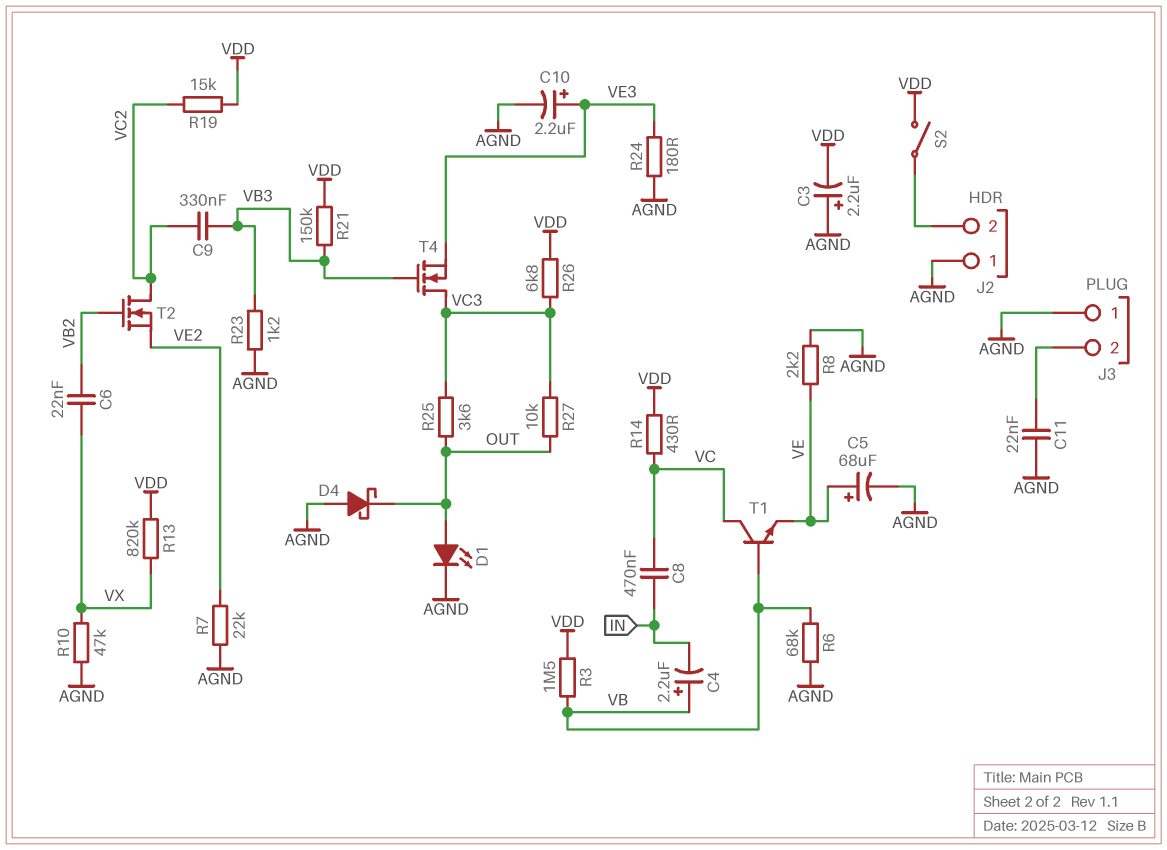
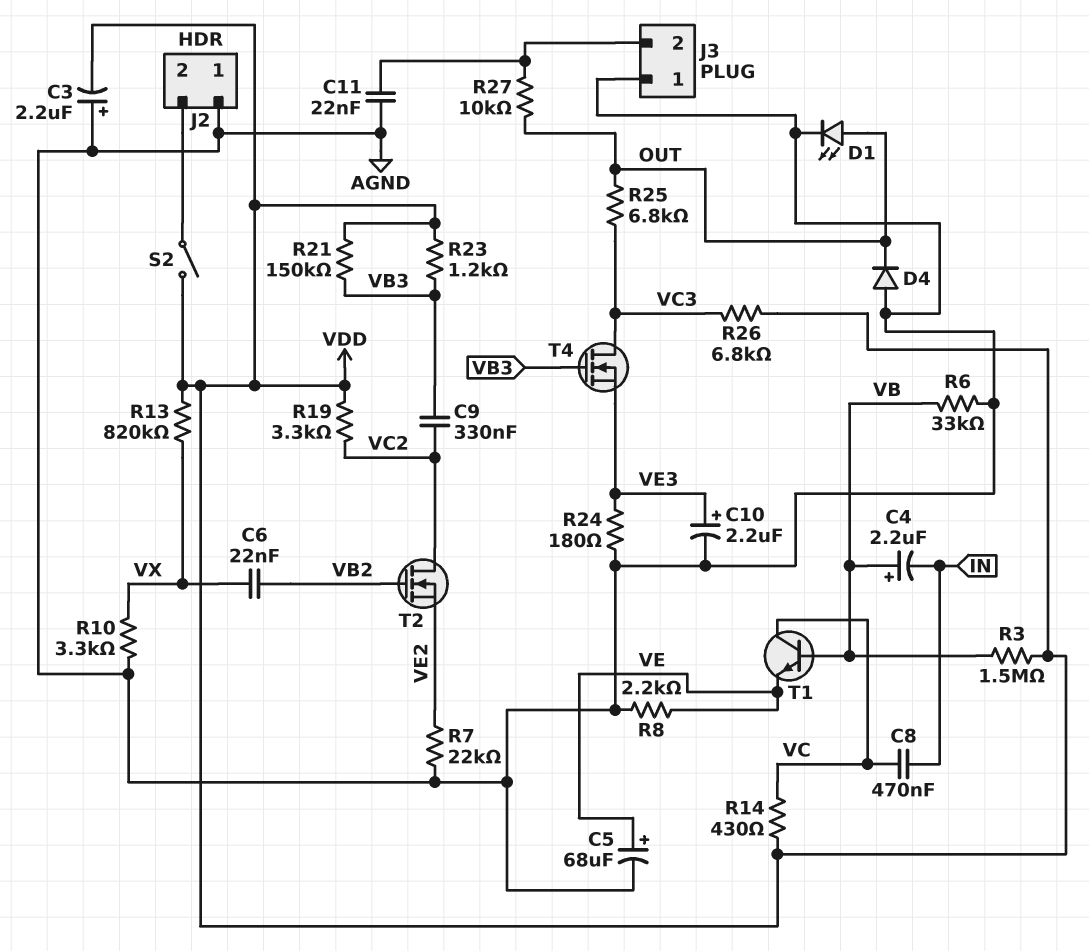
D4: schottky (A AGND, K OUT) -> diode (A AGND, K OUT)
R6: 68k (AGND, VB) -> 33k (AGND, VB)
R10: 47k (AGND, VX) -> 3.3k (AGND, VX)
R19: 15k (VC2, VDD) -> 3.3k (VC2, VDD)
R23: 1.2k (AGND, VB3) -> 1.2k (VB3, VDD)
R25: 3.6k (OUT, VC3) -> 6.8k (OUT, VC3)
R27: 10k (OUT, VC3) -> 10k (J3/2, OUT)

